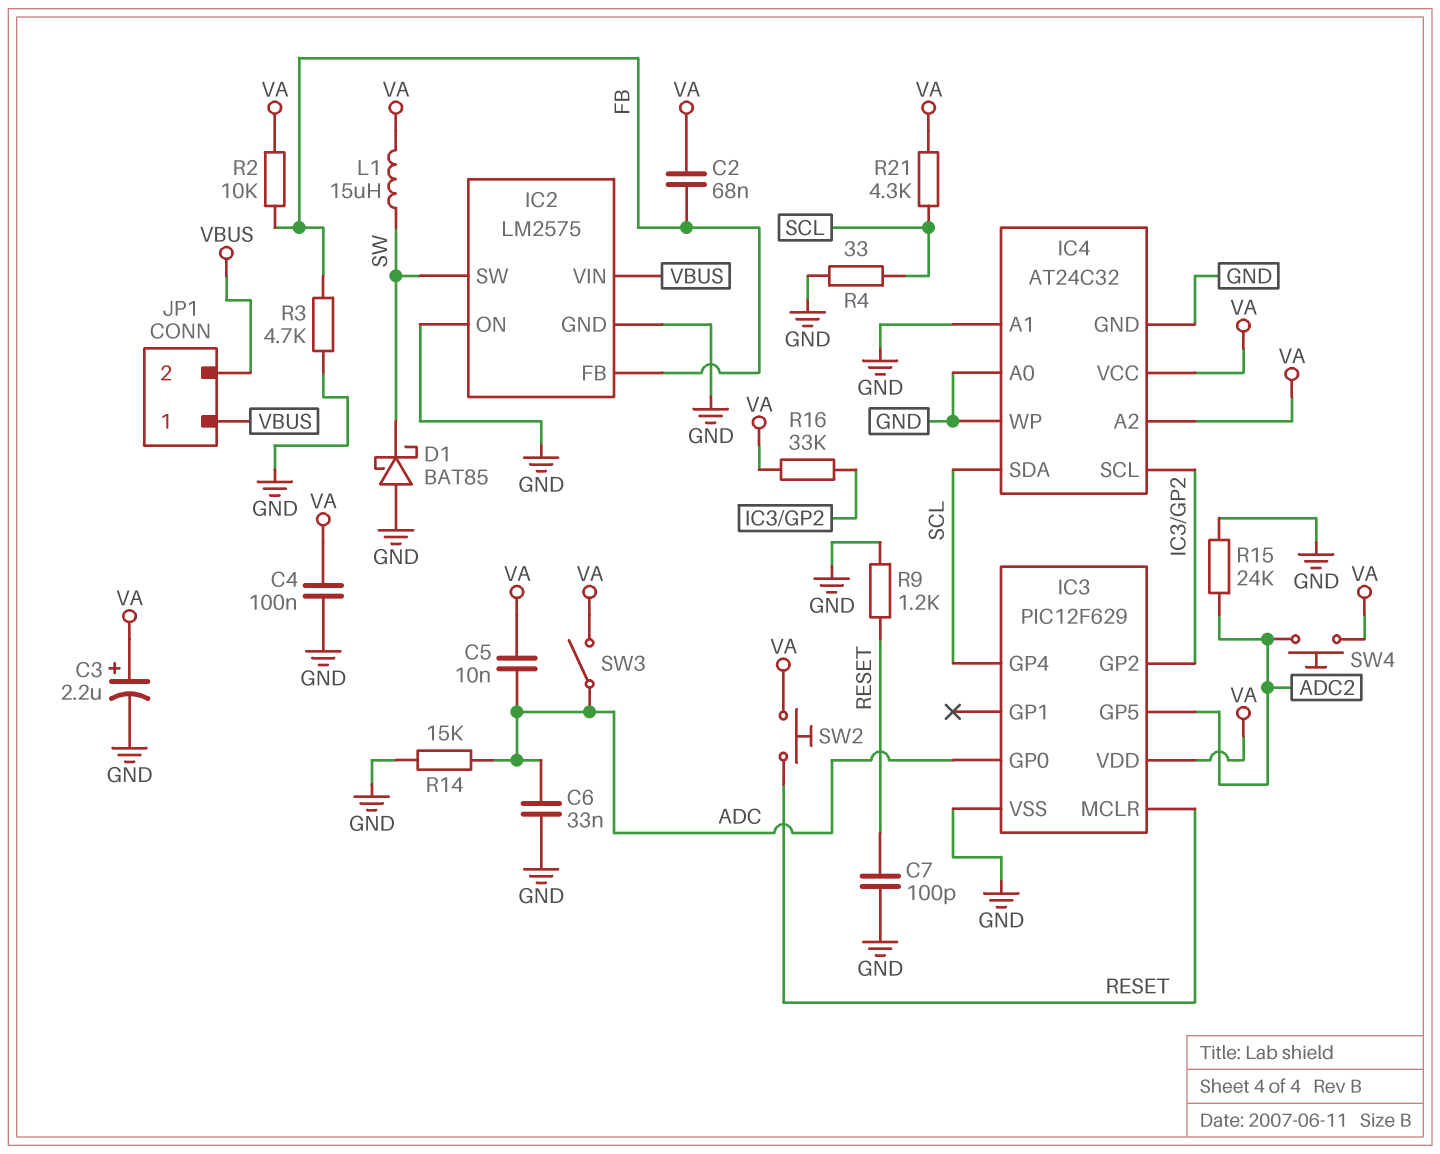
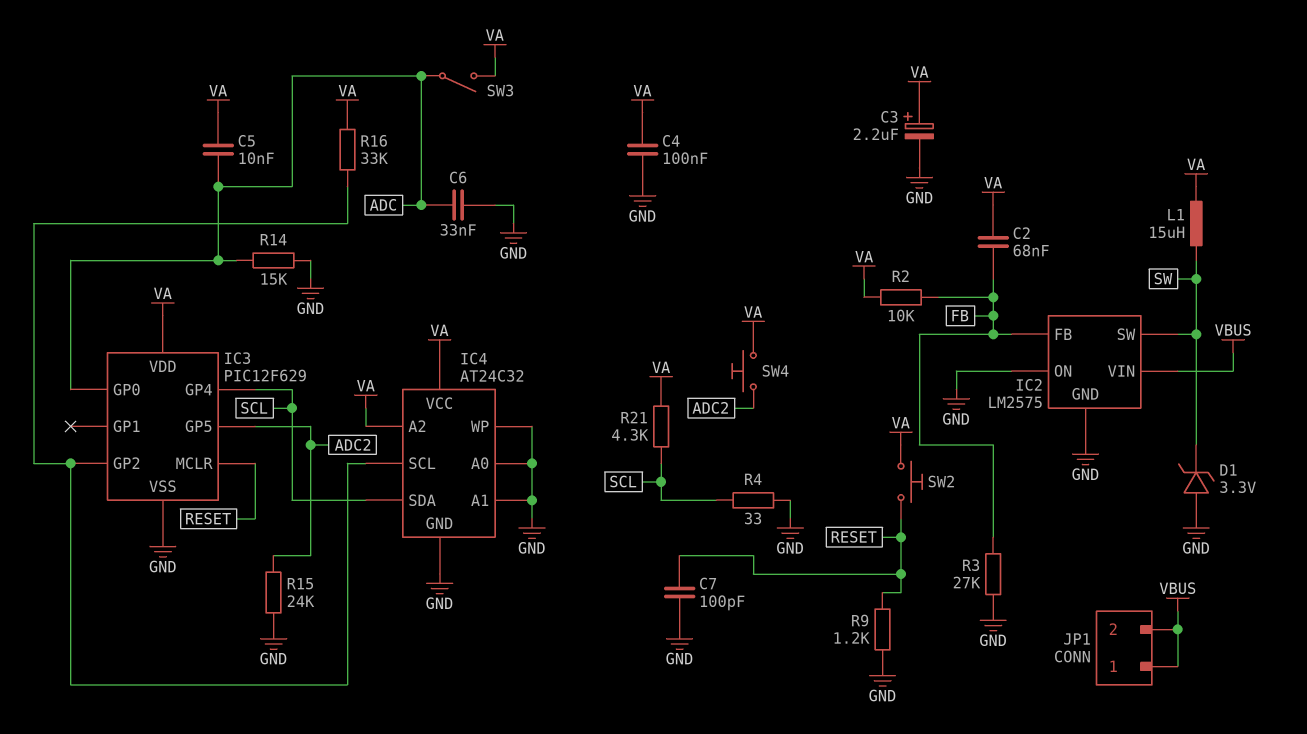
D1: schottky BAT85 (A GND, K SW) -> zener 3.3V (A GND, K SW)
R3: 4.7k (FB, GND) -> 27k (FB, GND)

